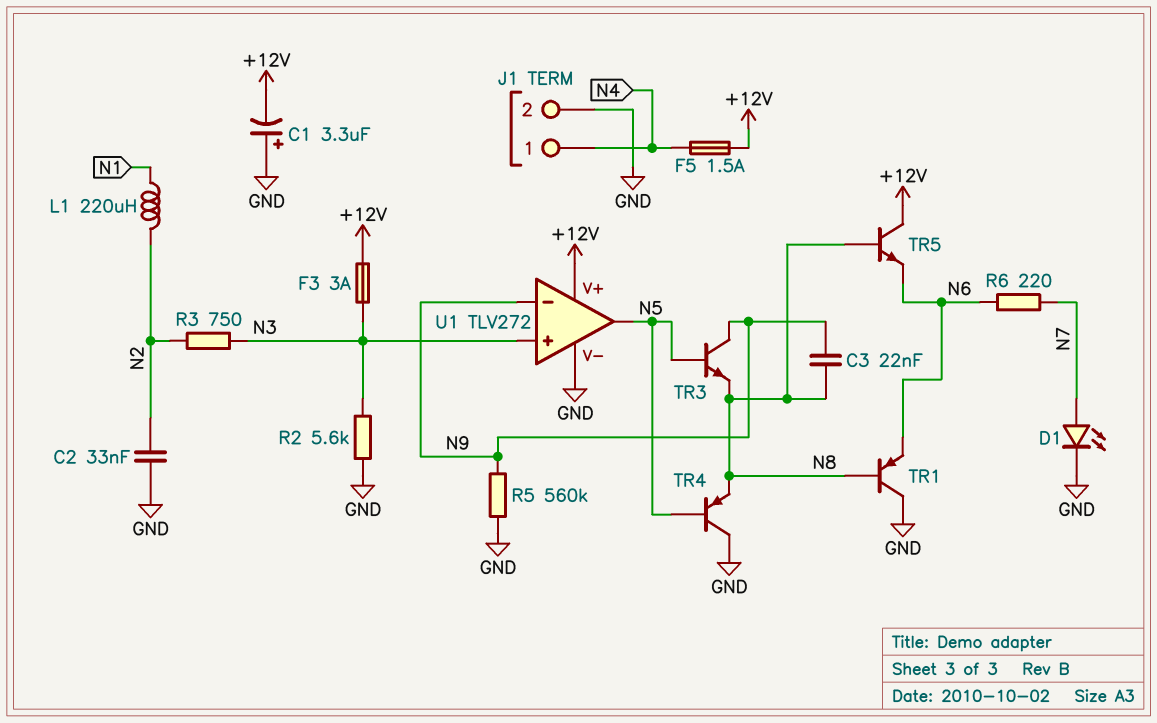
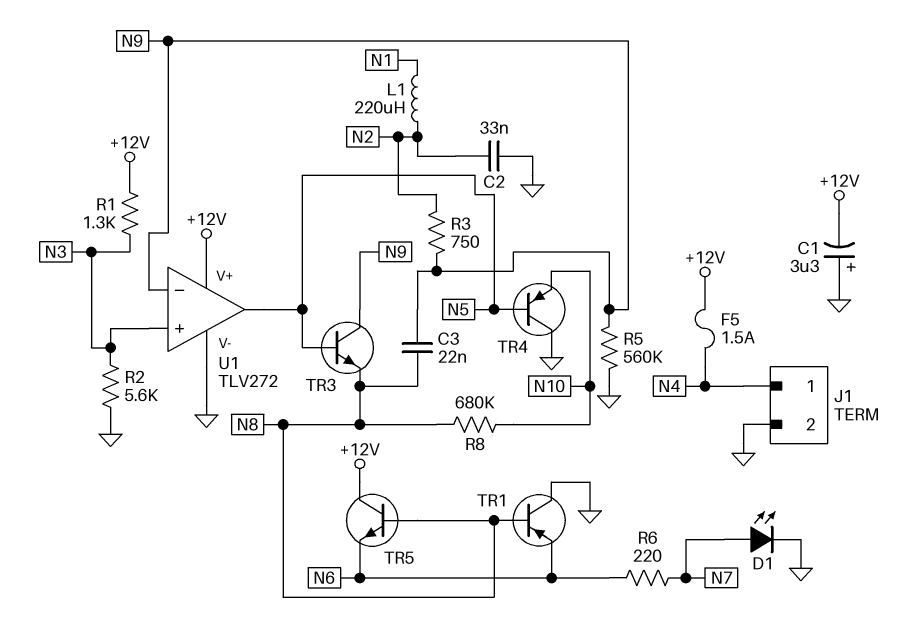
F3: 3A (+12V, N3) -> none
R1: none -> 1.3k (+12V, N3)
R3: 750 (N2, N3) -> 750 (N2, N9)
R8: none -> 680k (N8, N10)
TR4: PNP (B N5, C GND, E N8) -> PNP (B N5, C GND, E N10)

